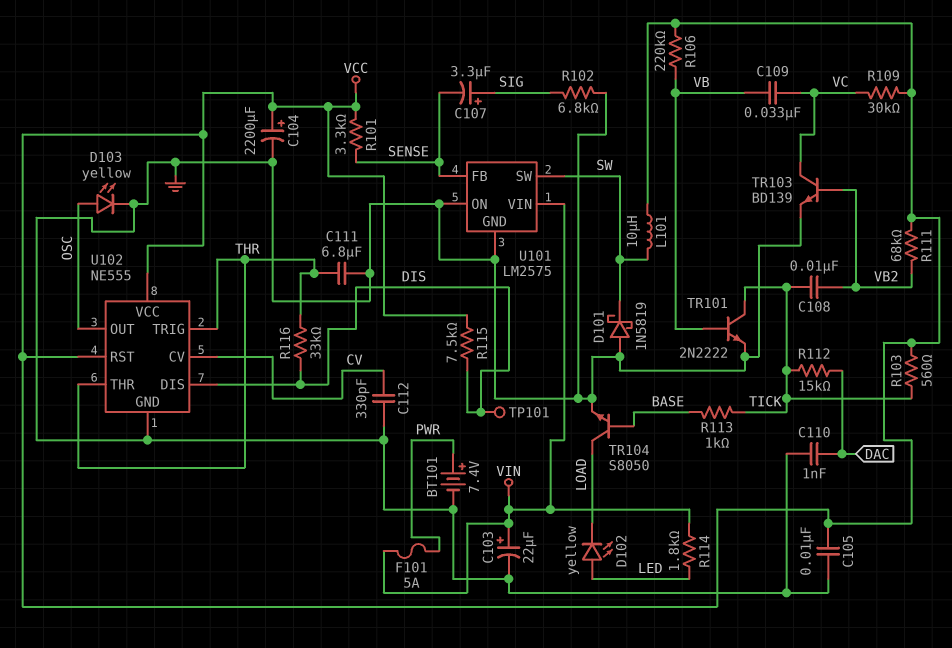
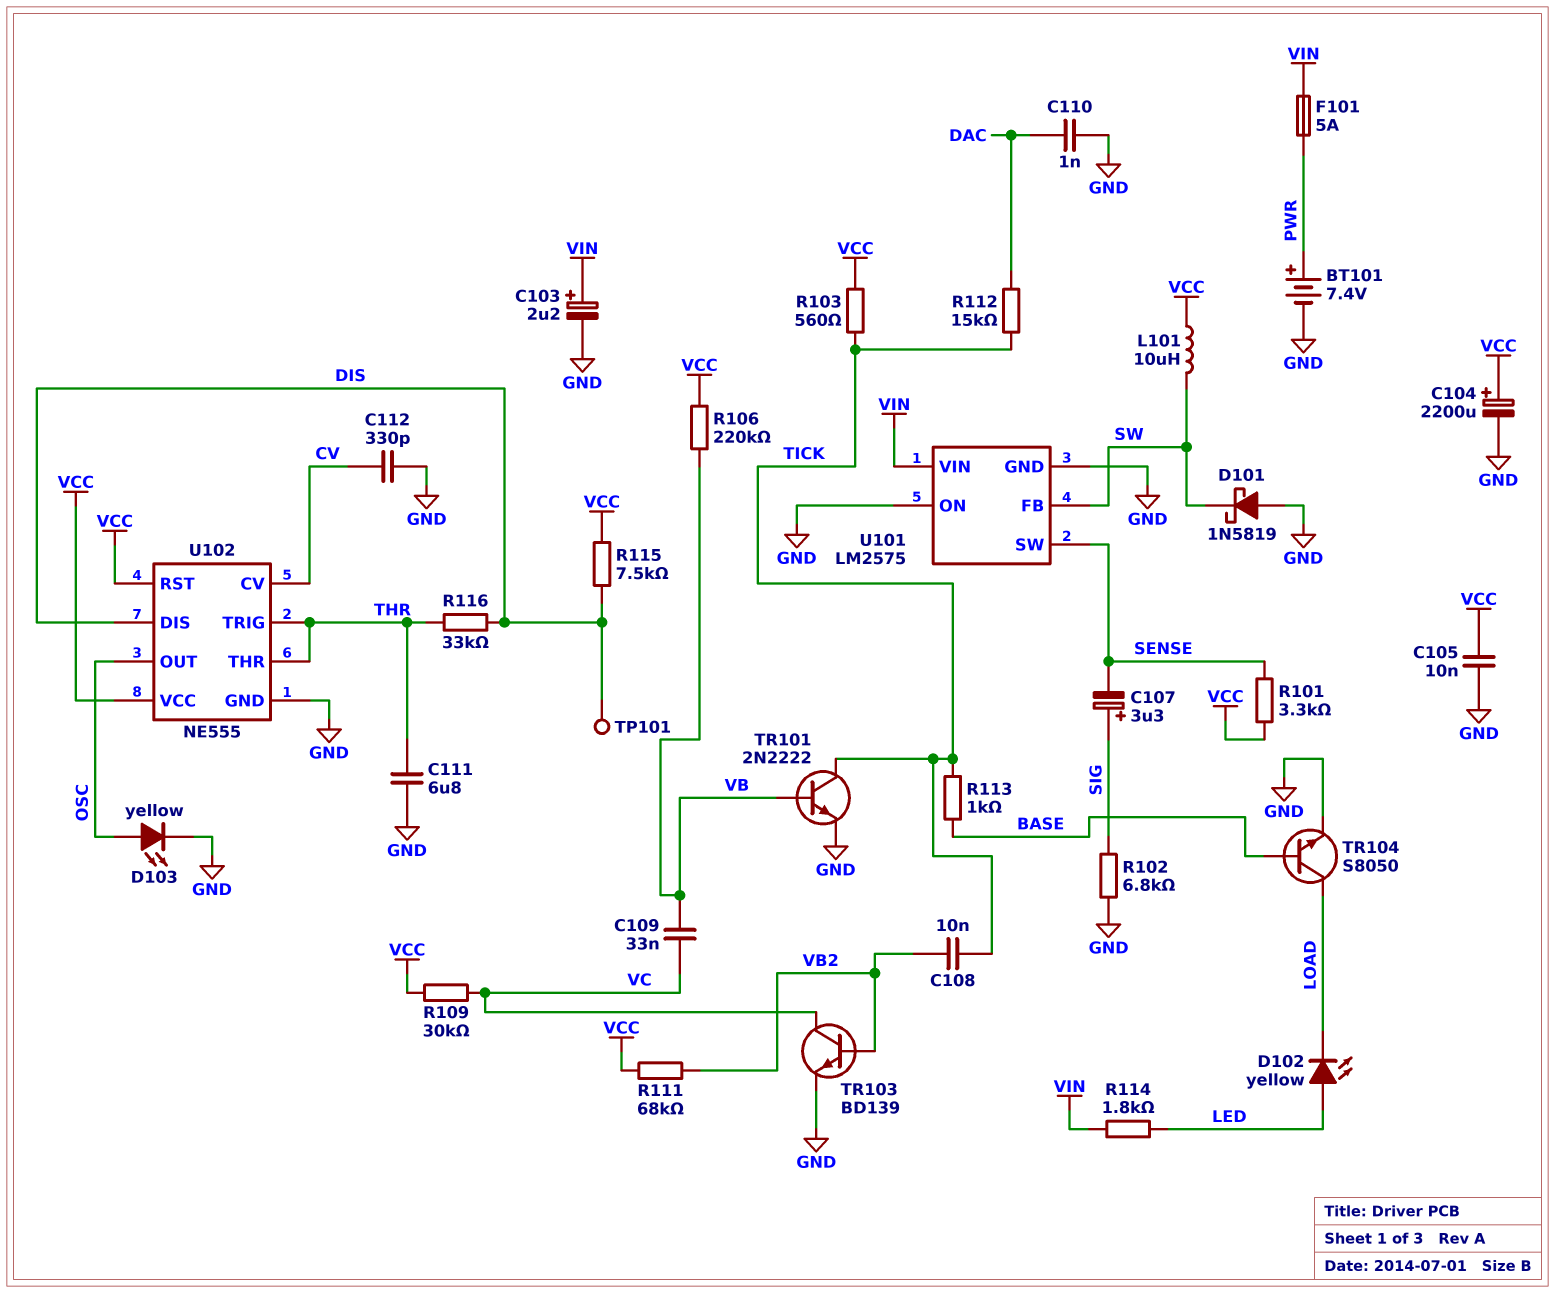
C103: 22uF (plus VIN, minus GND) -> 2.2uF (plus VIN, minus GND)
U101 pin FB: SENSE -> SW
U101 pin SW: SW -> SENSE

